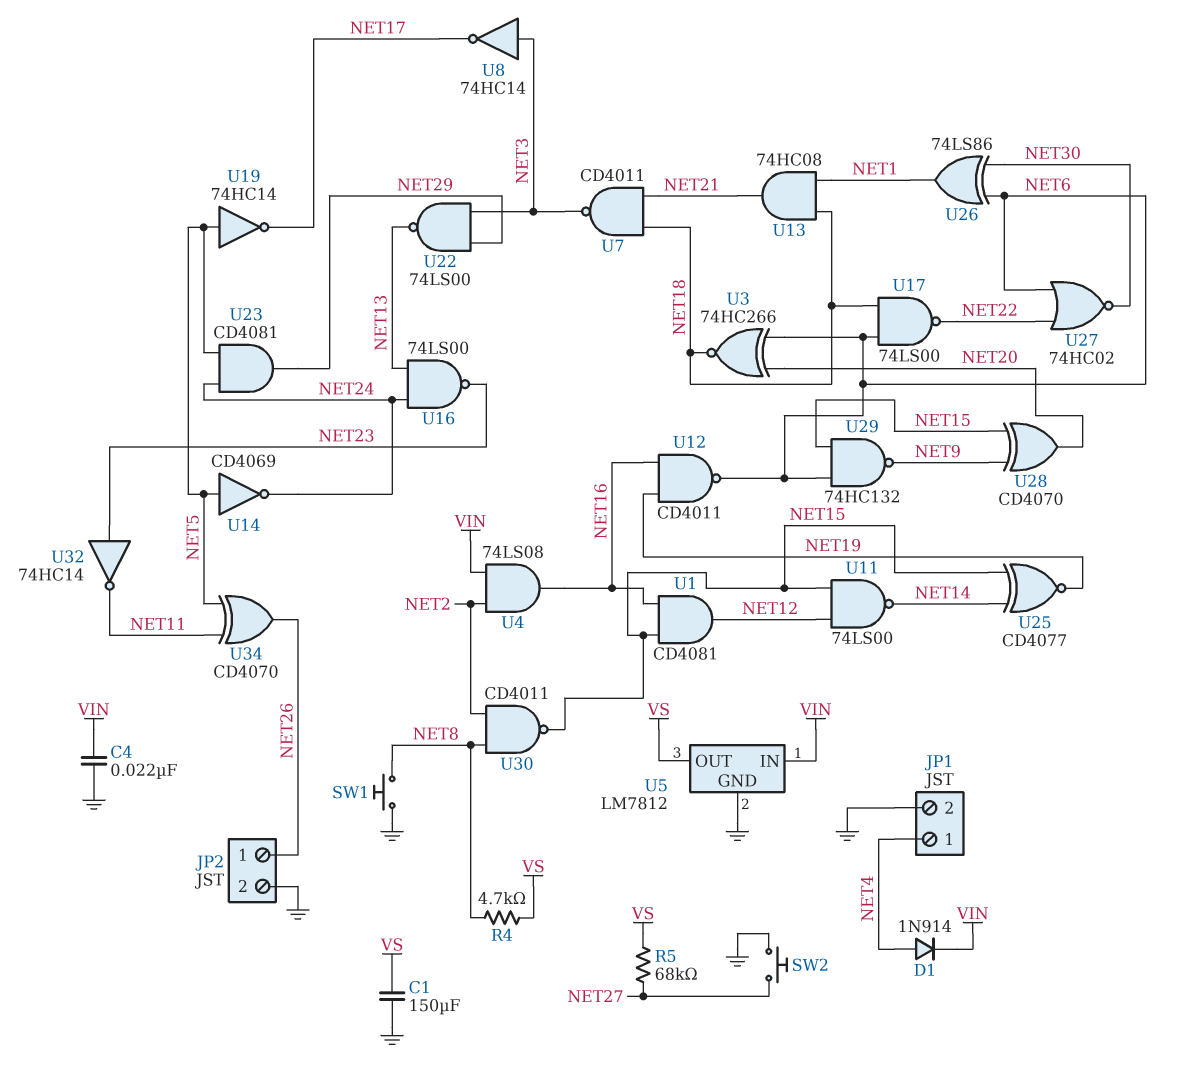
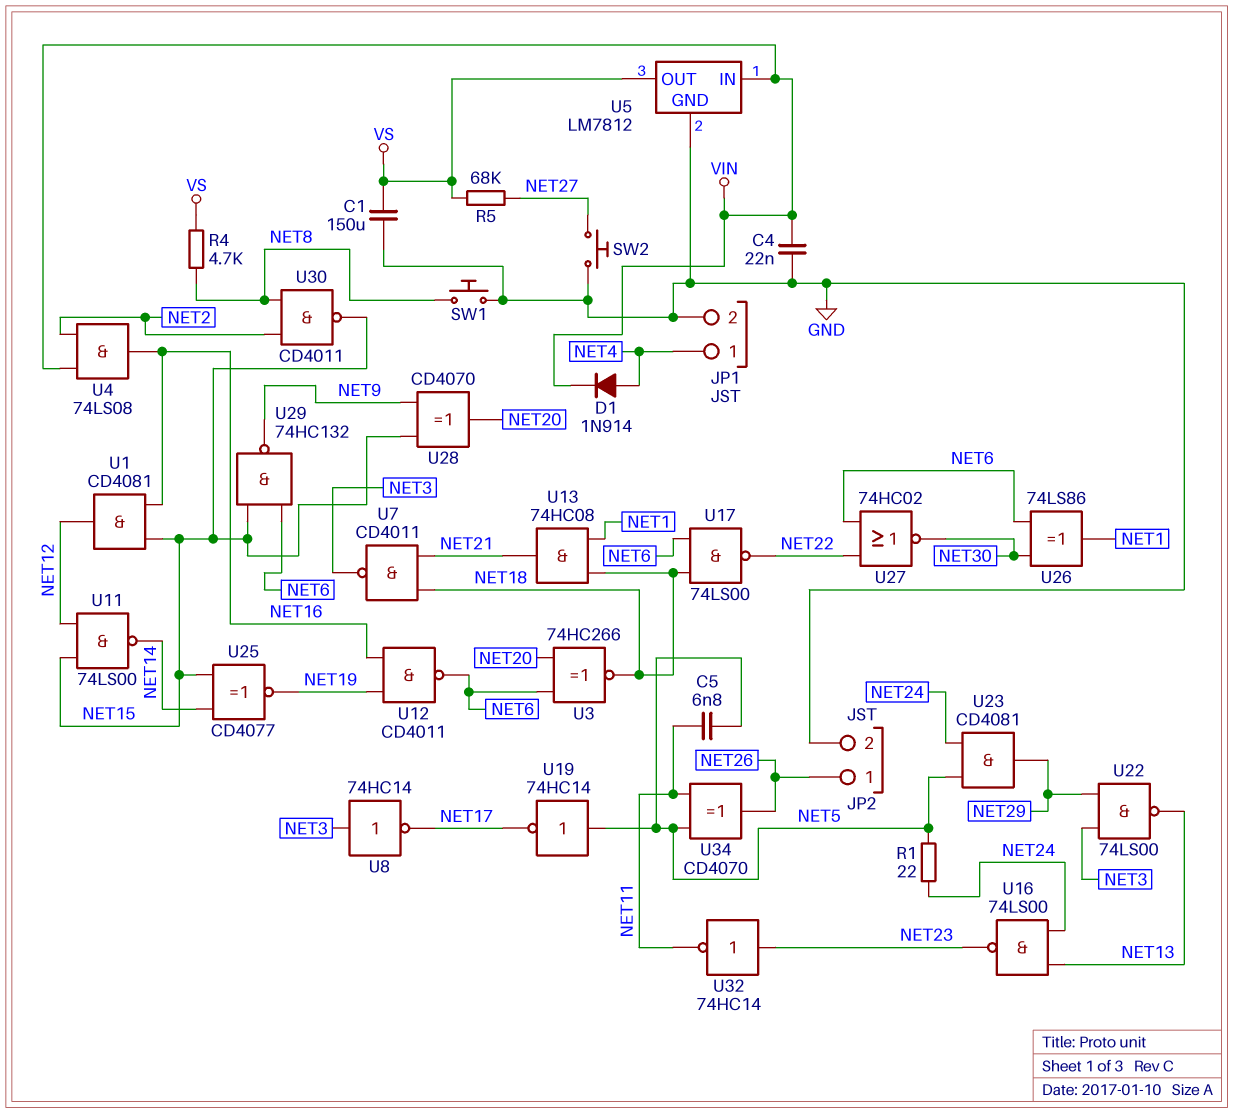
C5: none -> 6.8nF (NET5, NET11)
R1: none -> 22 (NET5, NET24)
U14: NOT CD4069 (in NET5, out NET24) -> none

